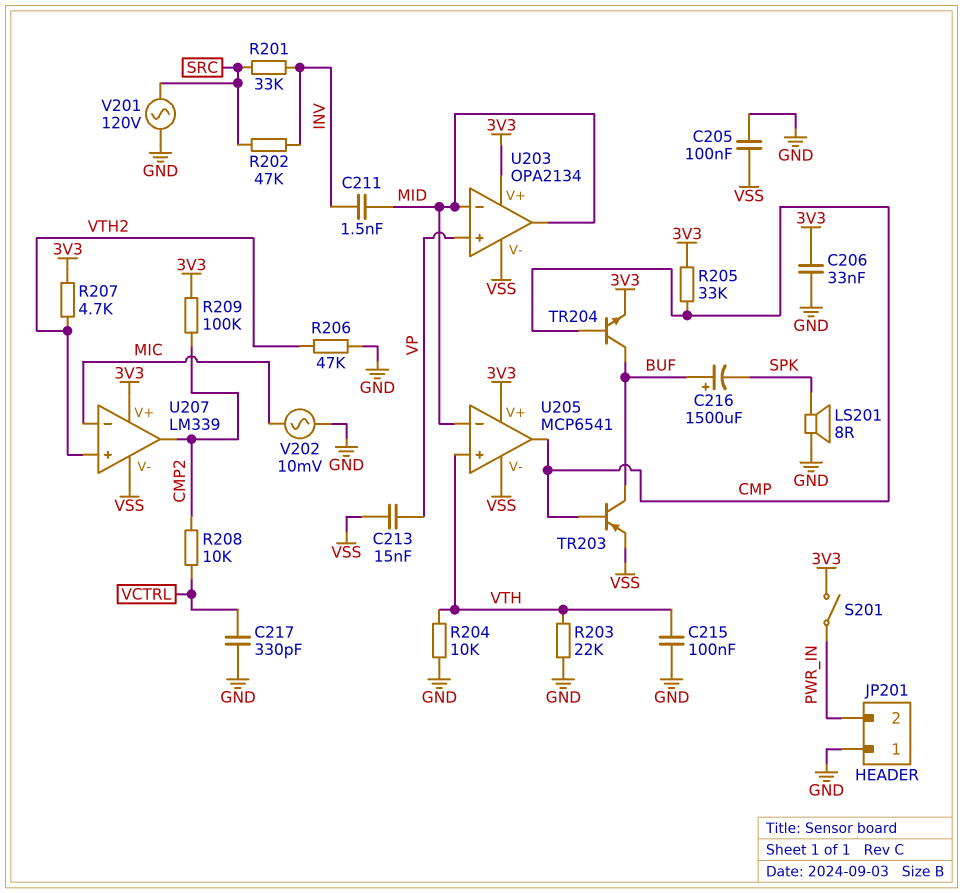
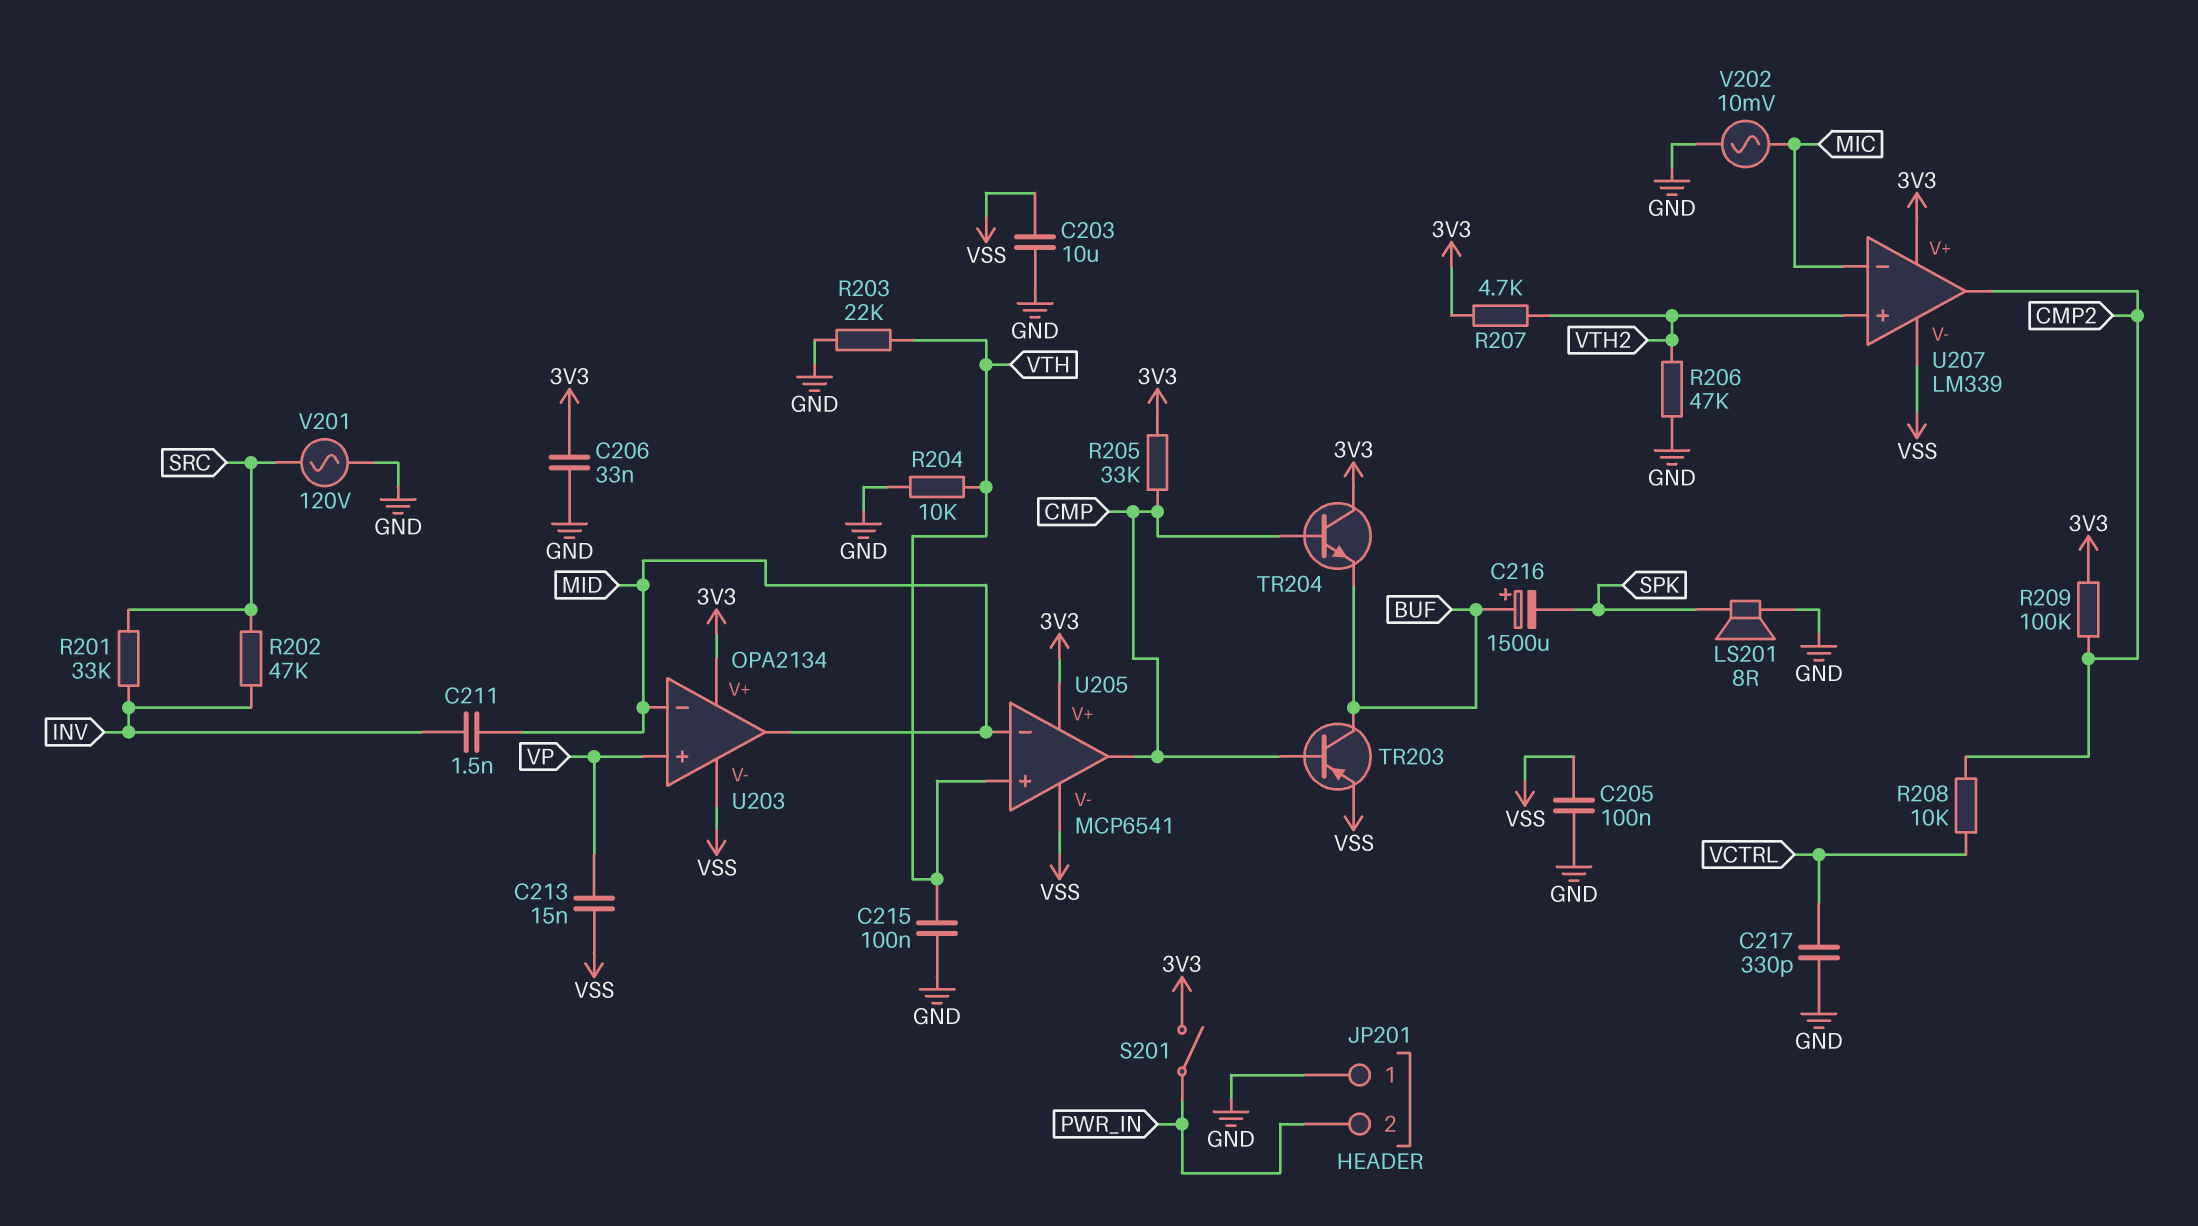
C203: none -> 10uF (GND, VSS)
TR204: NPN (B CMP, C BUF, E 3V3) -> NPN (B CMP, C 3V3, E BUF)

